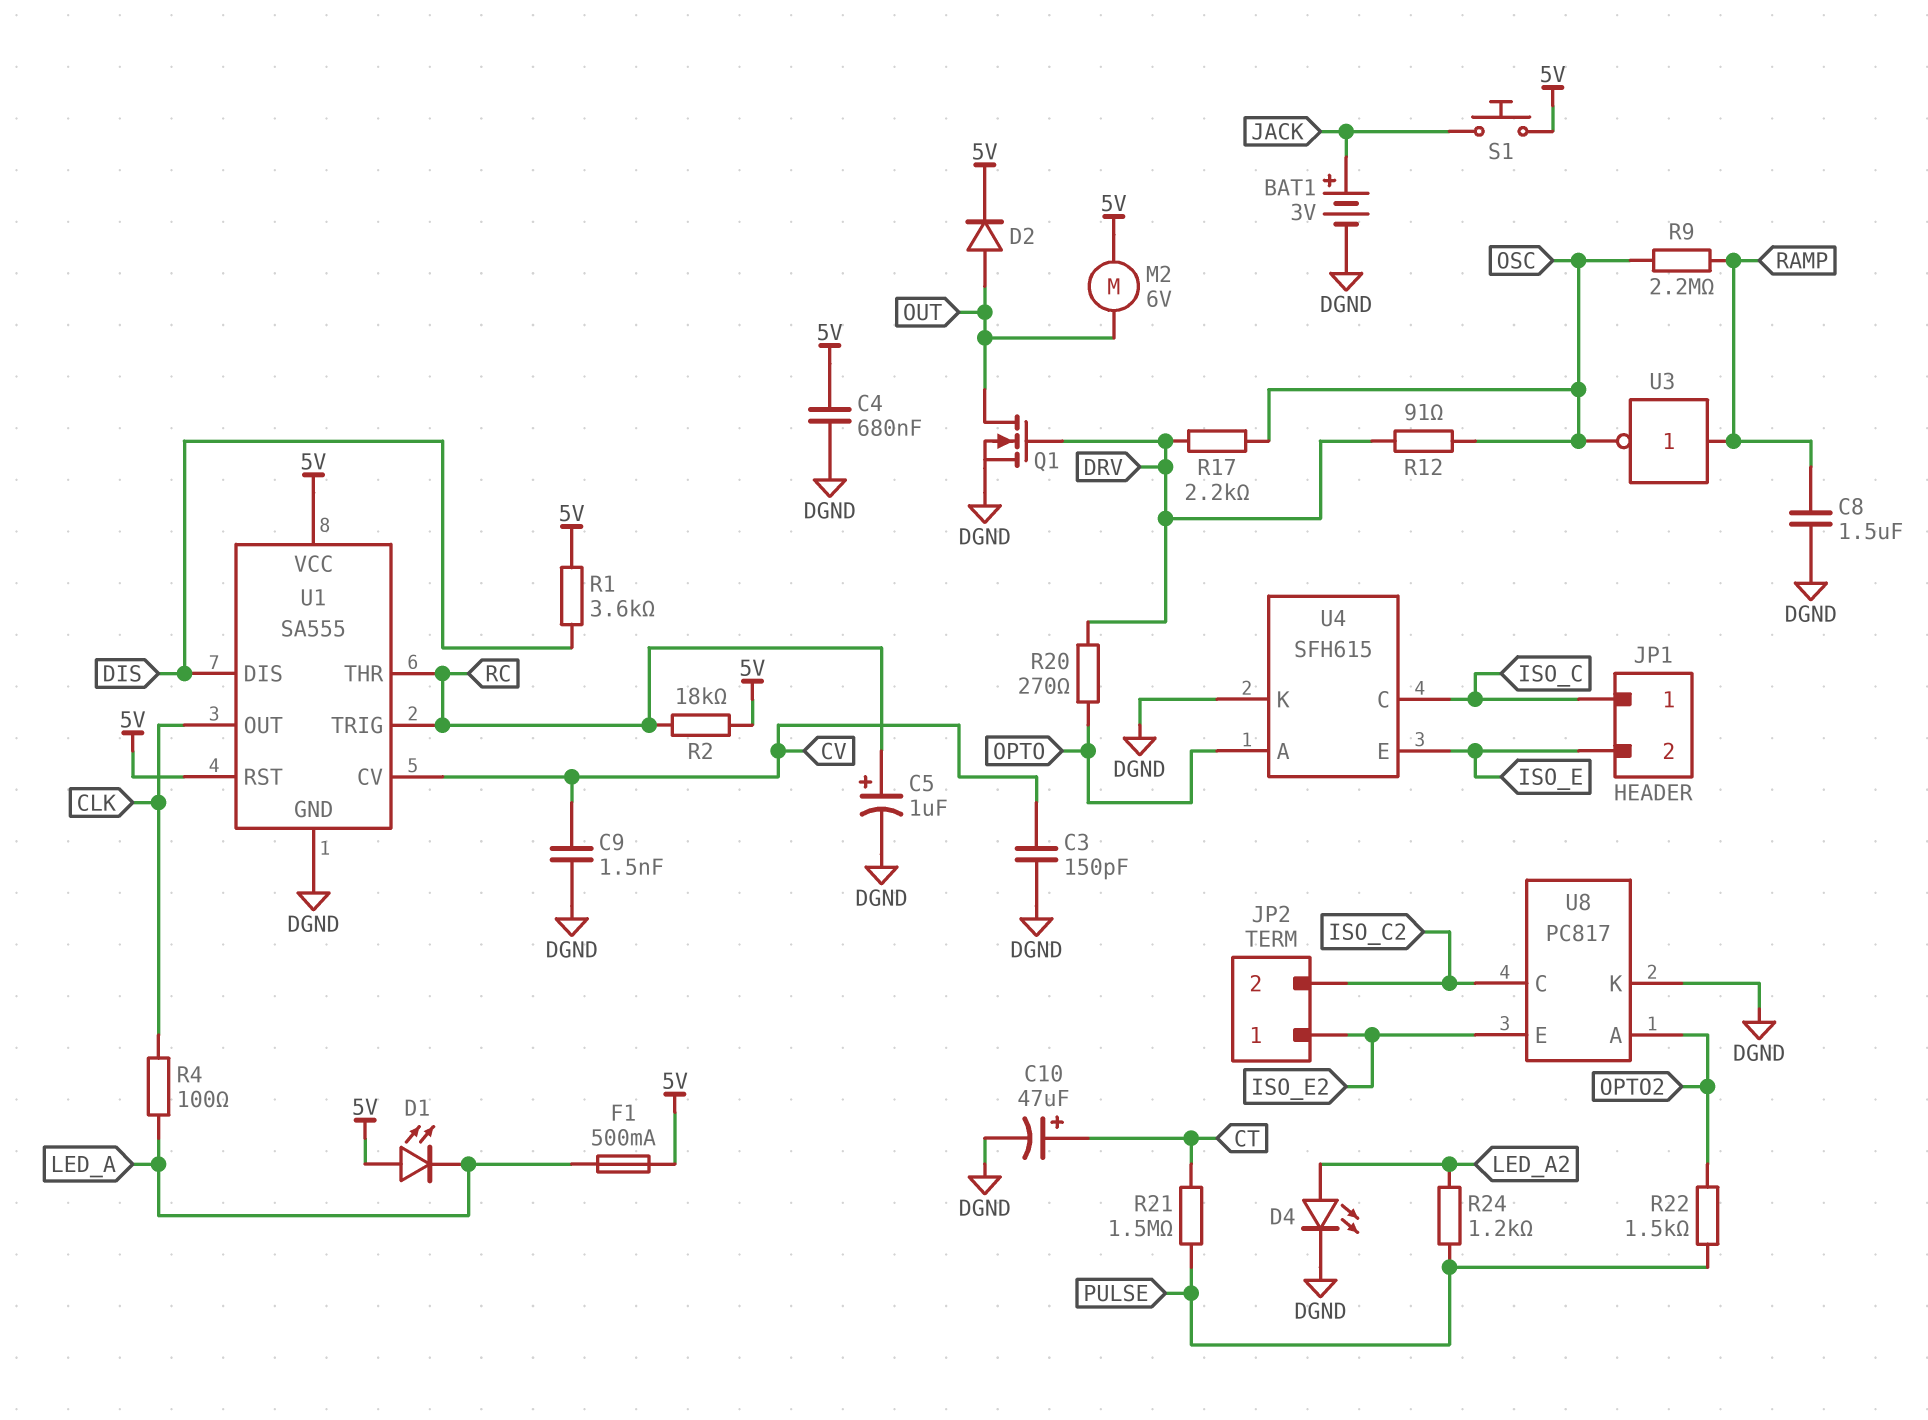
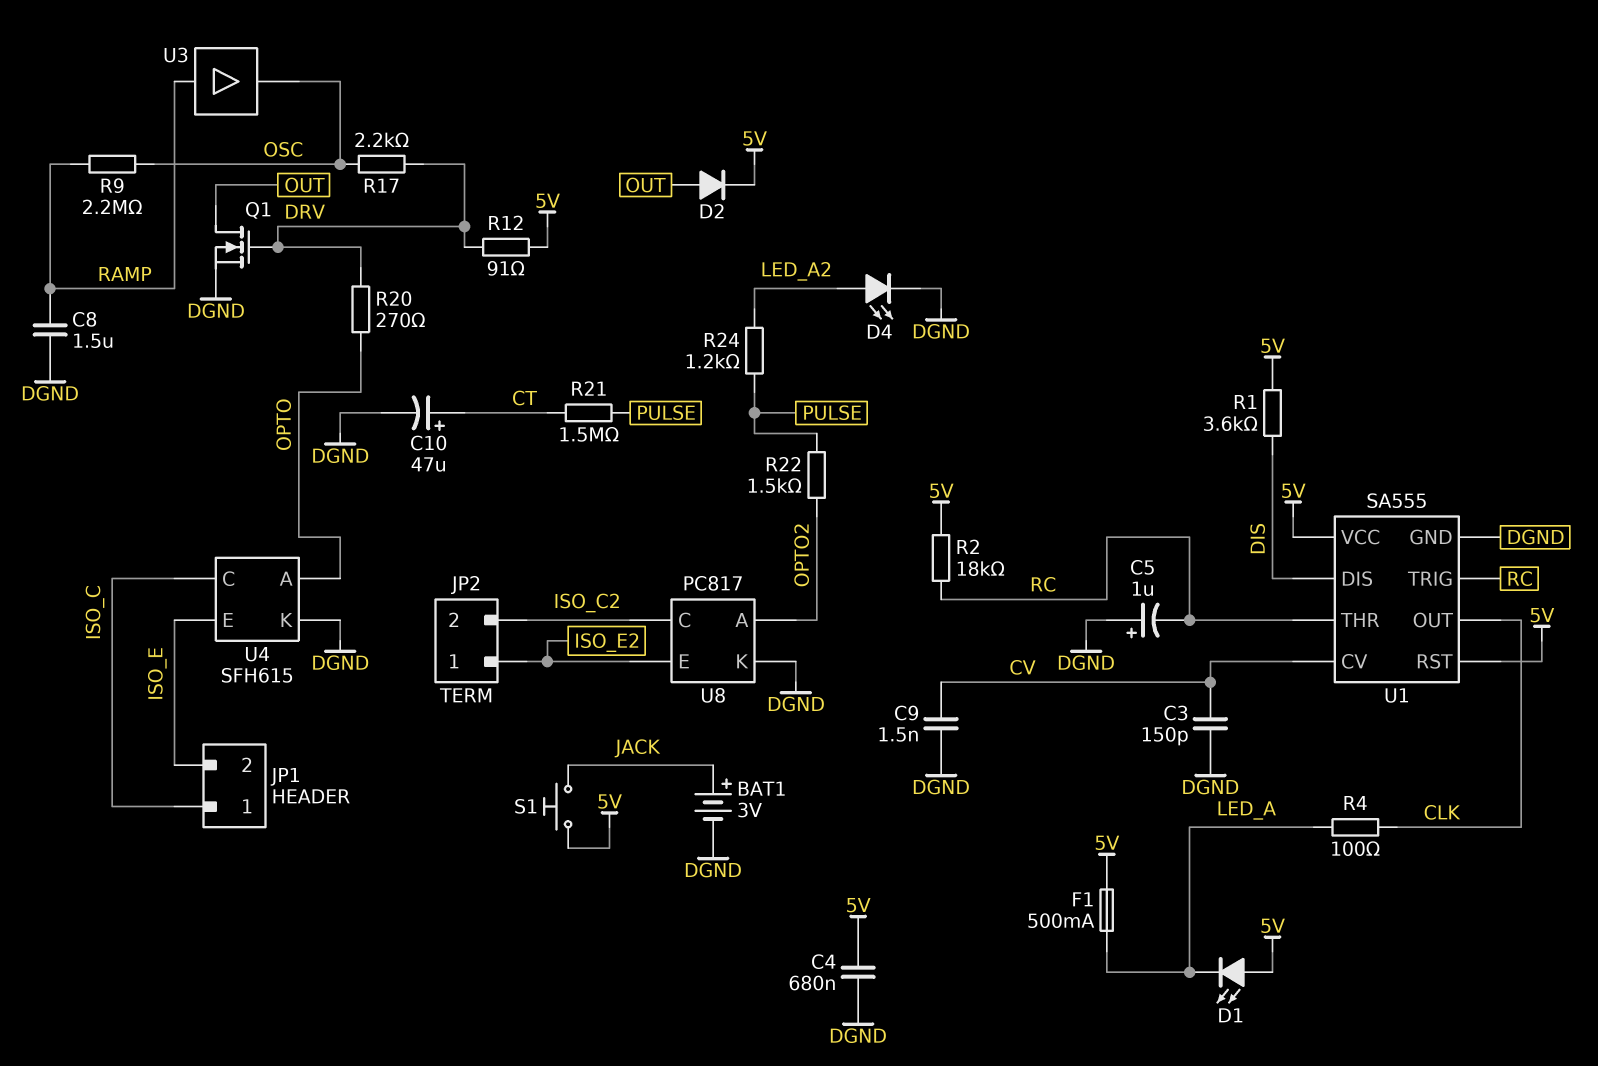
C5: 1uF (plus RC, minus DGND) -> 1uF (plus DGND, minus RC)
M2: motor 6V (5V, OUT) -> none
R12: 91 (DRV, OSC) -> 91 (5V, DRV)
U3: NOT (in RAMP, out OSC) -> buffer (in RAMP, out OSC)

